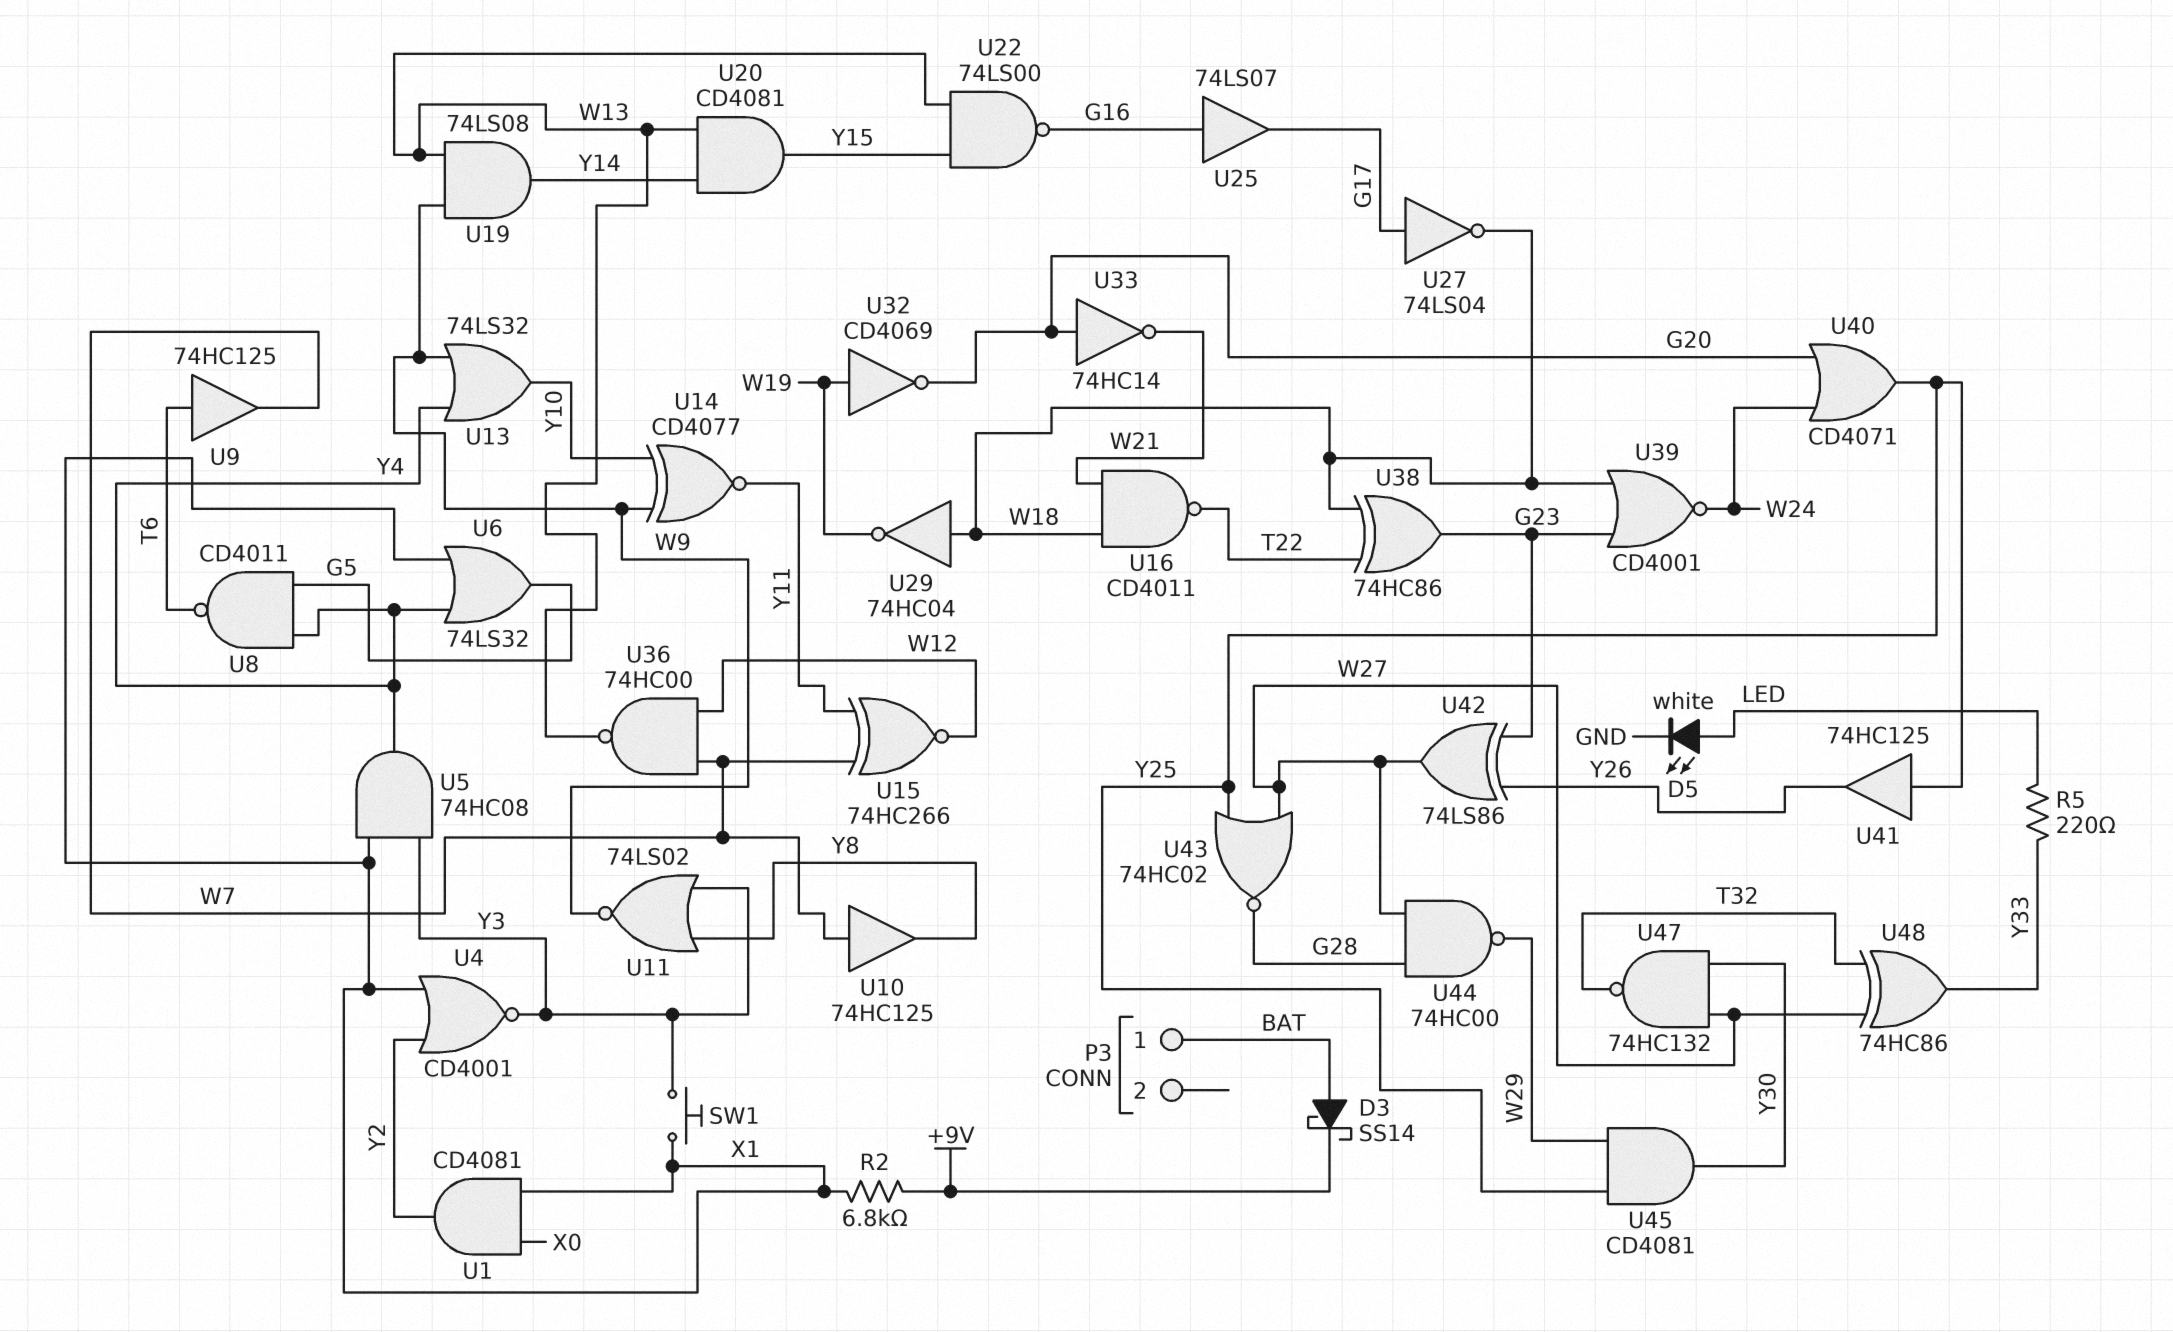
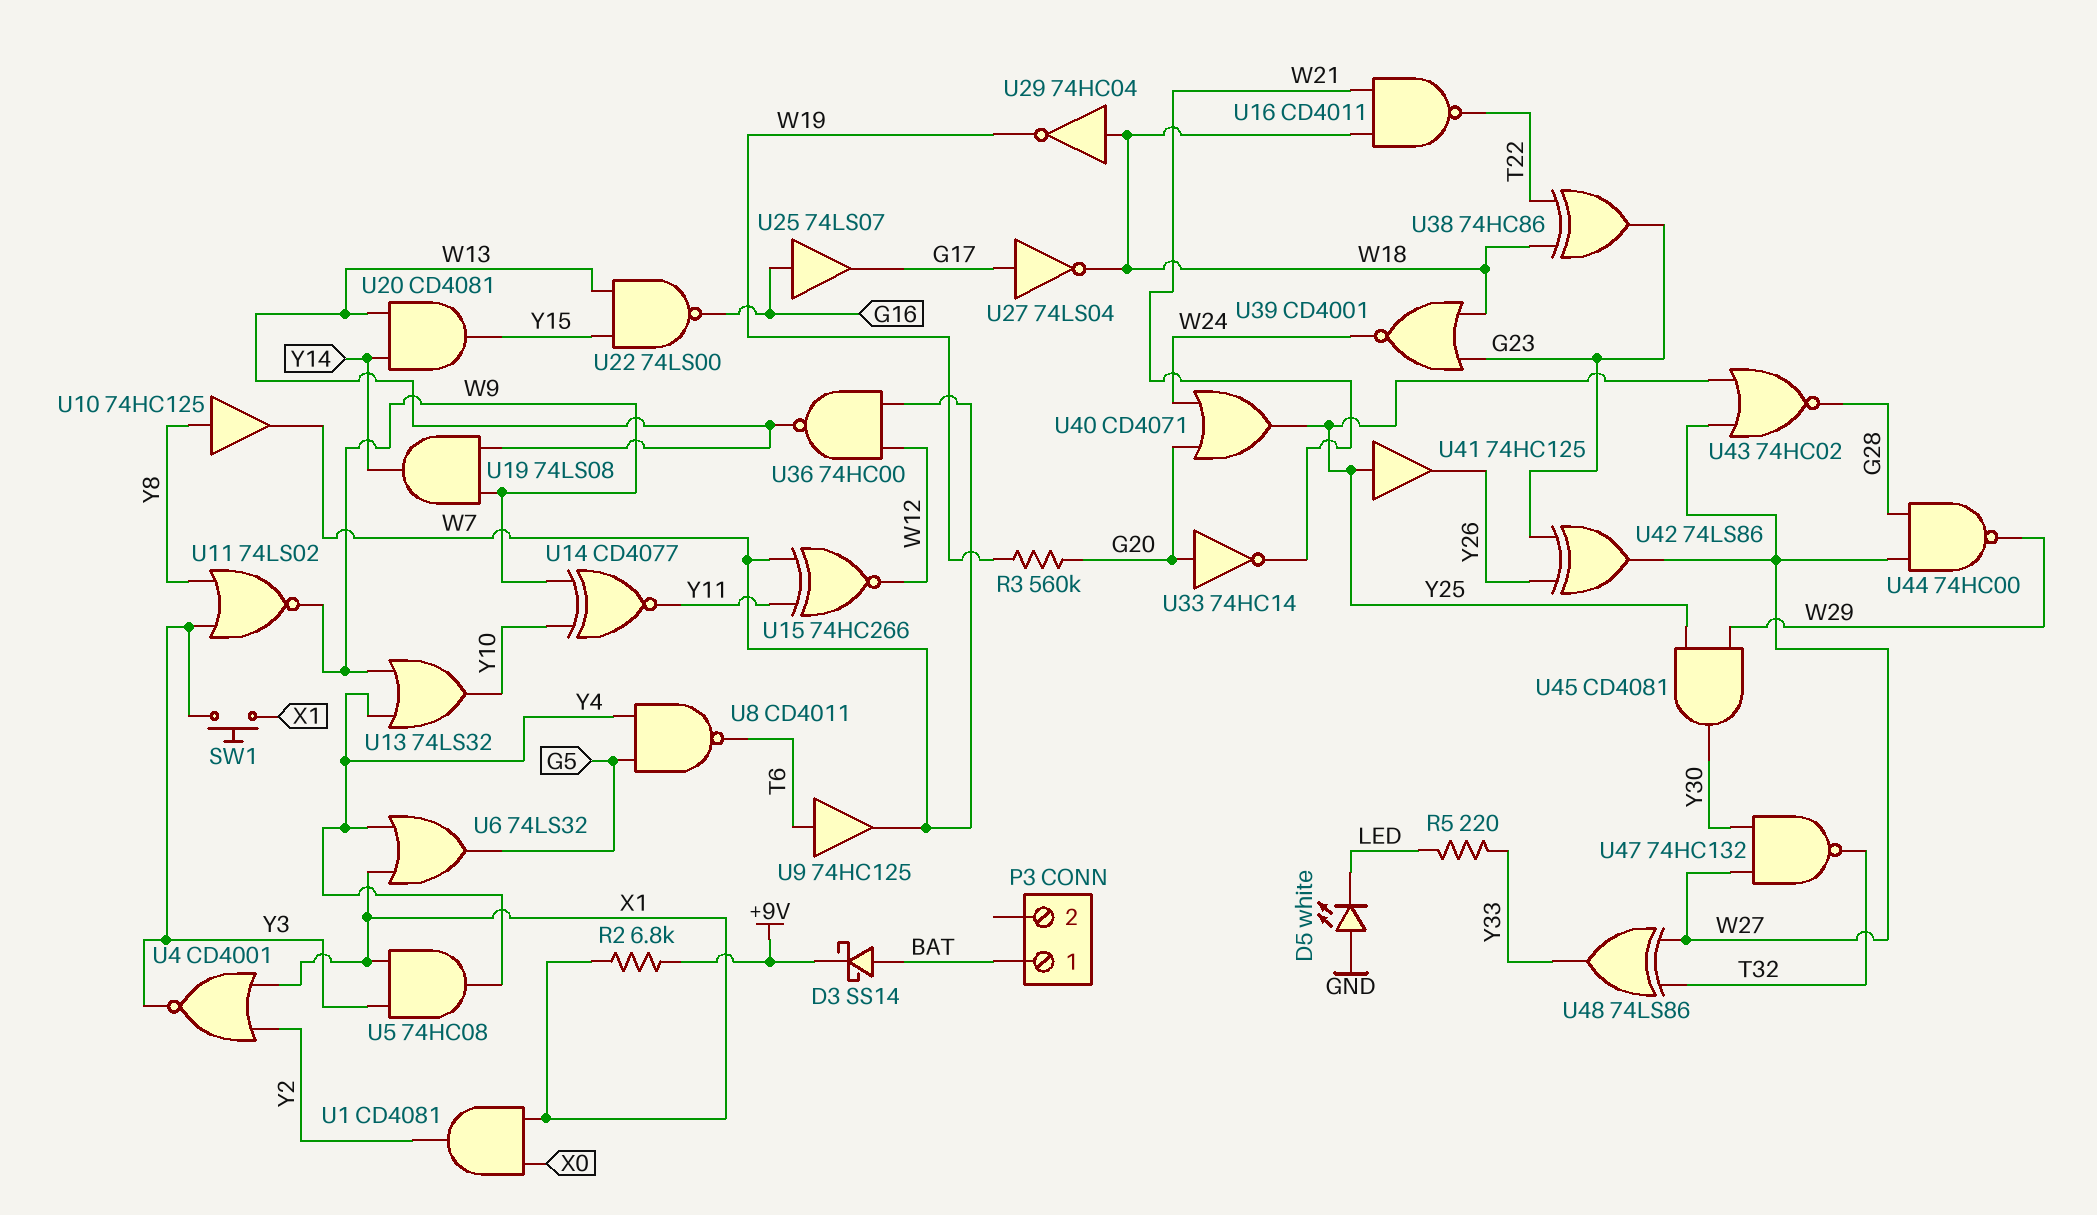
D5: LED white (A LED, K GND) -> LED white (A GND, K LED)
R3: none -> 560k (G20, W19)
U10: buffer 74HC125 (in W7, out Y8) -> buffer 74HC125 (in Y8, out W7)
U32: NOT CD4069 (in W19, out G20) -> none
U48: XOR 74HC86 (in T32, in W27, out Y33) -> XOR 74LS86 (in T32, in W27, out Y33)

